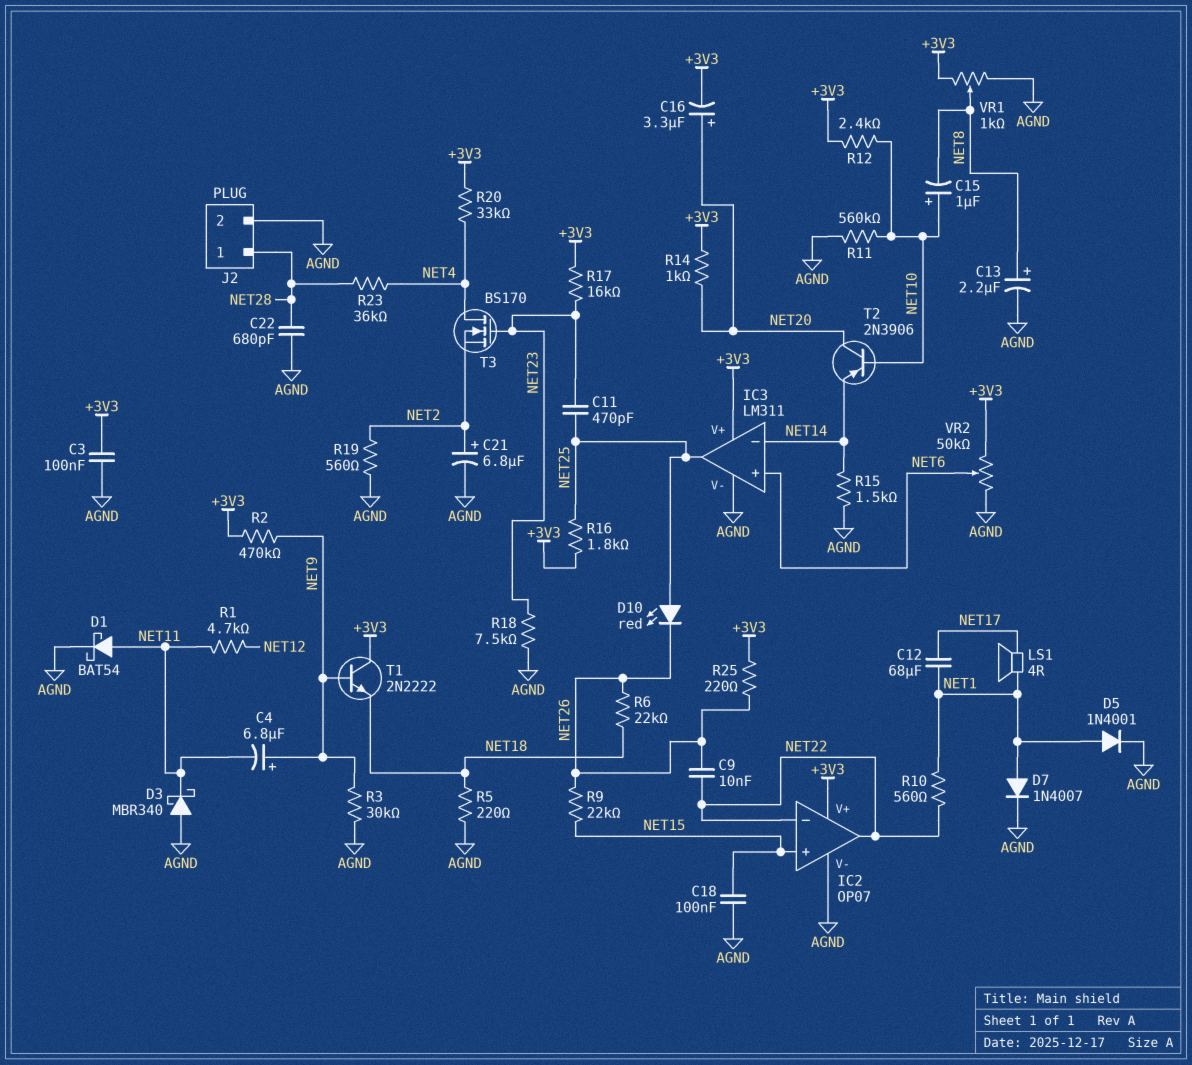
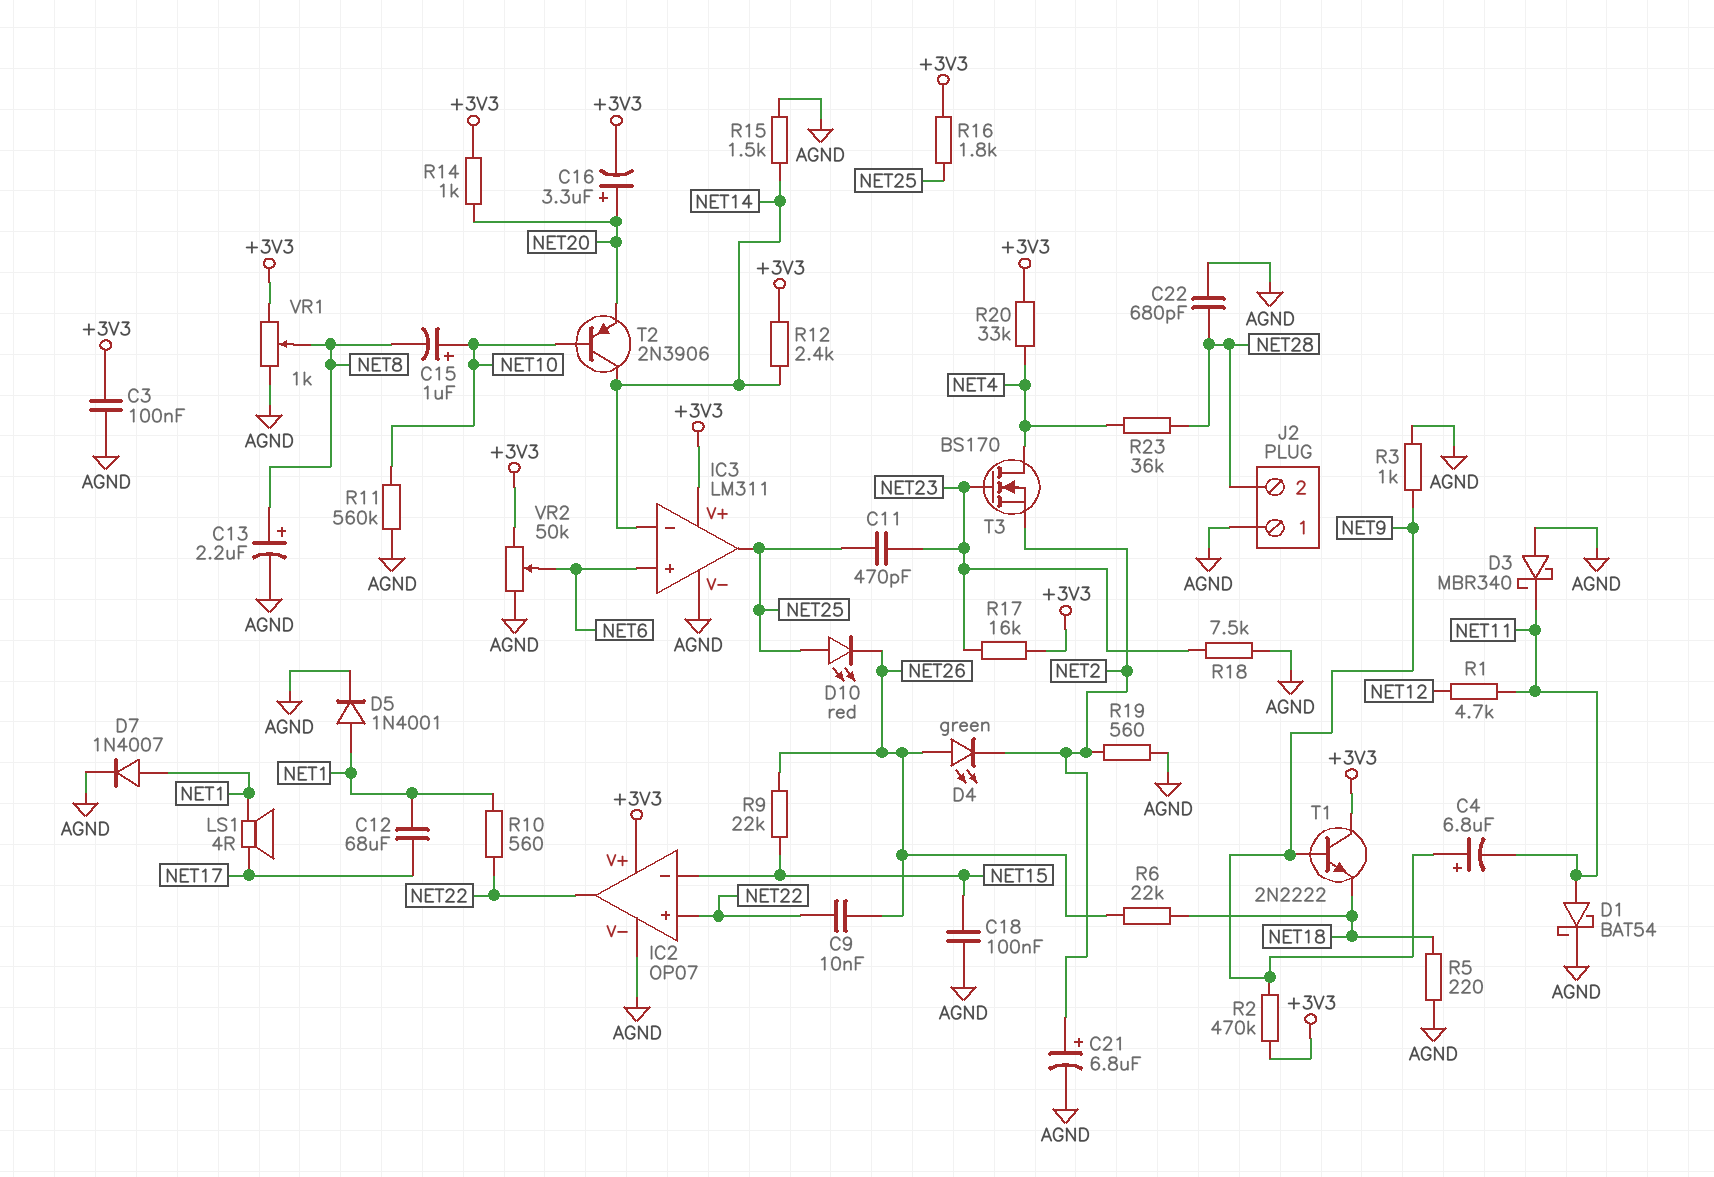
D4: none -> LED green (A NET26, K NET2)
IC2 pin in+: NET15 -> NET22
IC2 pin in-: NET22 -> NET15
J2 pin 1: NET28 -> AGND
J2 pin 2: AGND -> NET28
R3: 30k (AGND, NET9) -> 1k (AGND, NET9)
R12: 2.4k (+3V3, NET10) -> 2.4k (+3V3, NET14)
R25: 220 (+3V3, NET26) -> none
T2: PNP 2N3906 (B NET10, C NET20, E NET14) -> PNP 2N3906 (B NET10, C NET14, E NET20)

